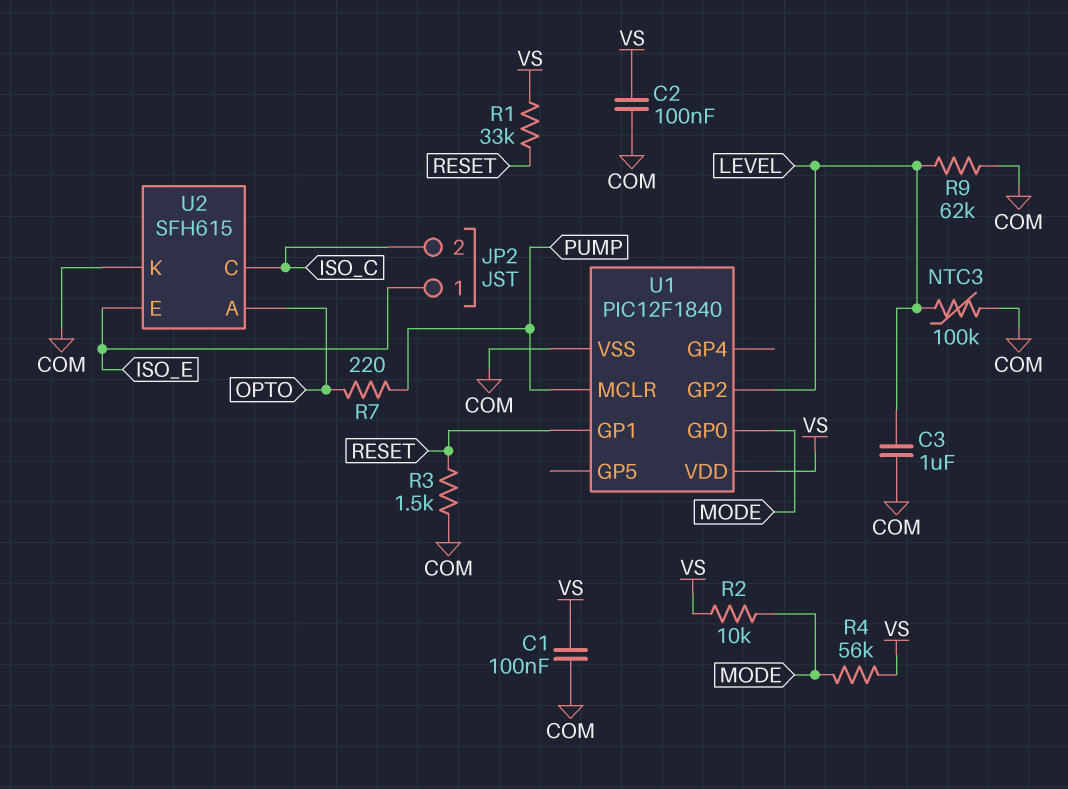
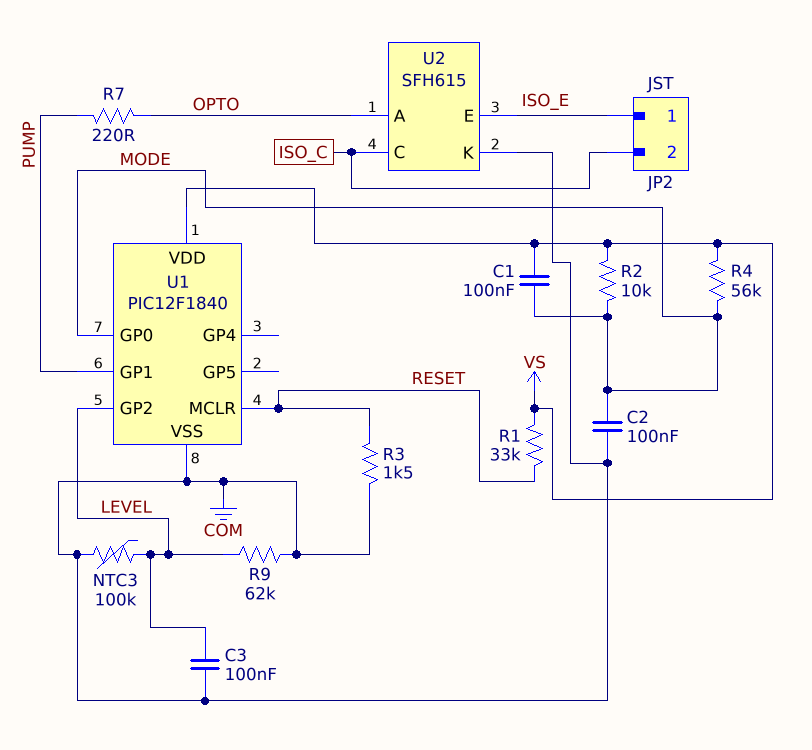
C1: 100nF (COM, VS) -> 100nF (MODE, VS)
C2: 100nF (COM, VS) -> 100nF (COM, MODE)
C3: 1uF (COM, LEVEL) -> 100nF (COM, LEVEL)
U1 pin GP1: RESET -> PUMP
U1 pin MCLR: PUMP -> RESET

